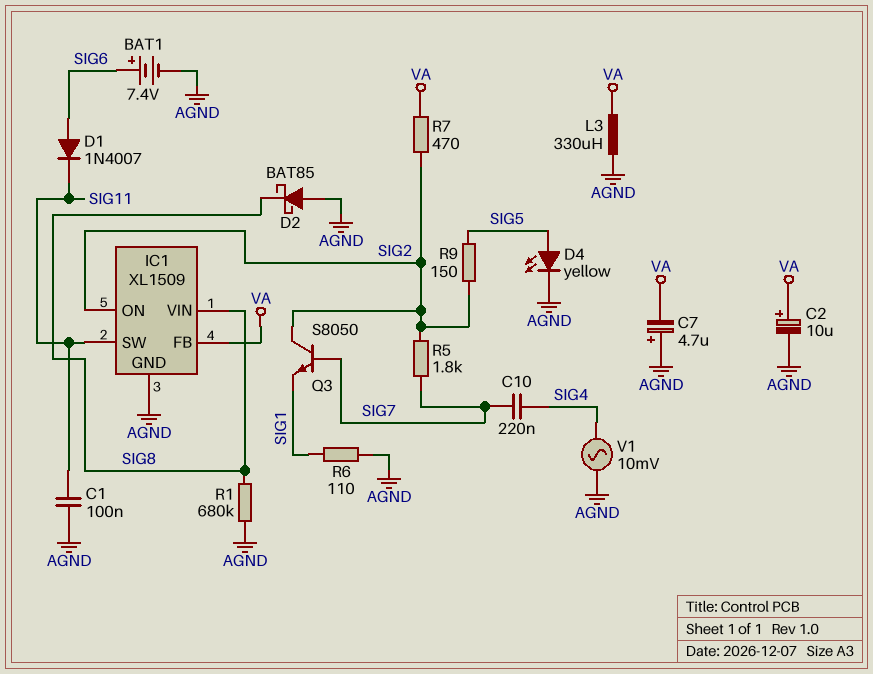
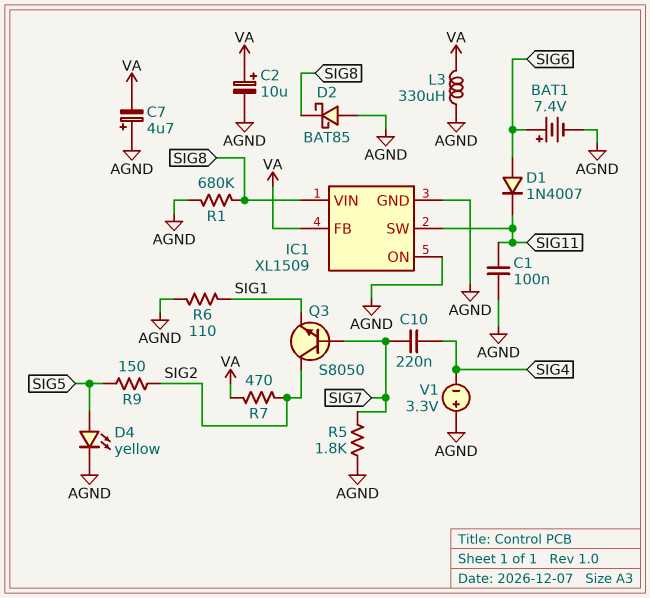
IC1 pin ON: SIG2 -> AGND
R5: 1.8k (SIG2, SIG7) -> 1.8k (AGND, SIG7)
V1: AC 10mV (AGND, SIG4) -> 3.3V (plus AGND, minus SIG4)

